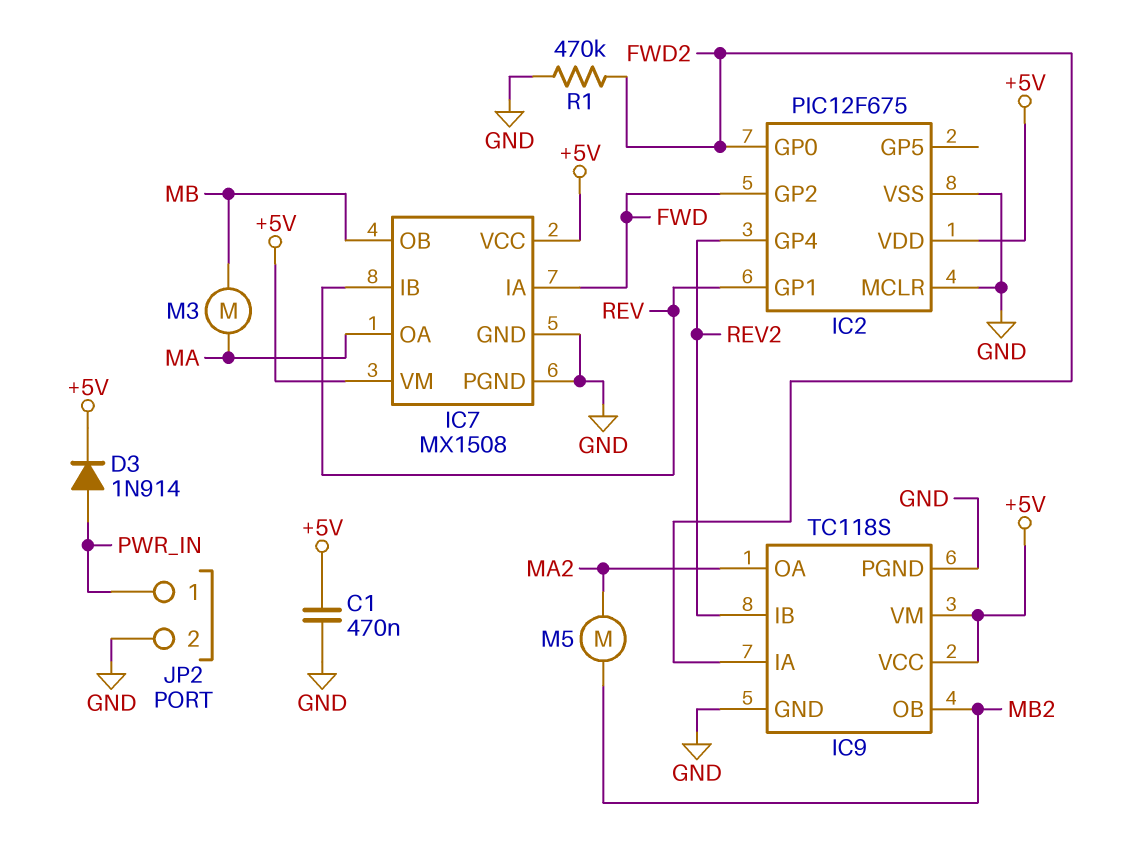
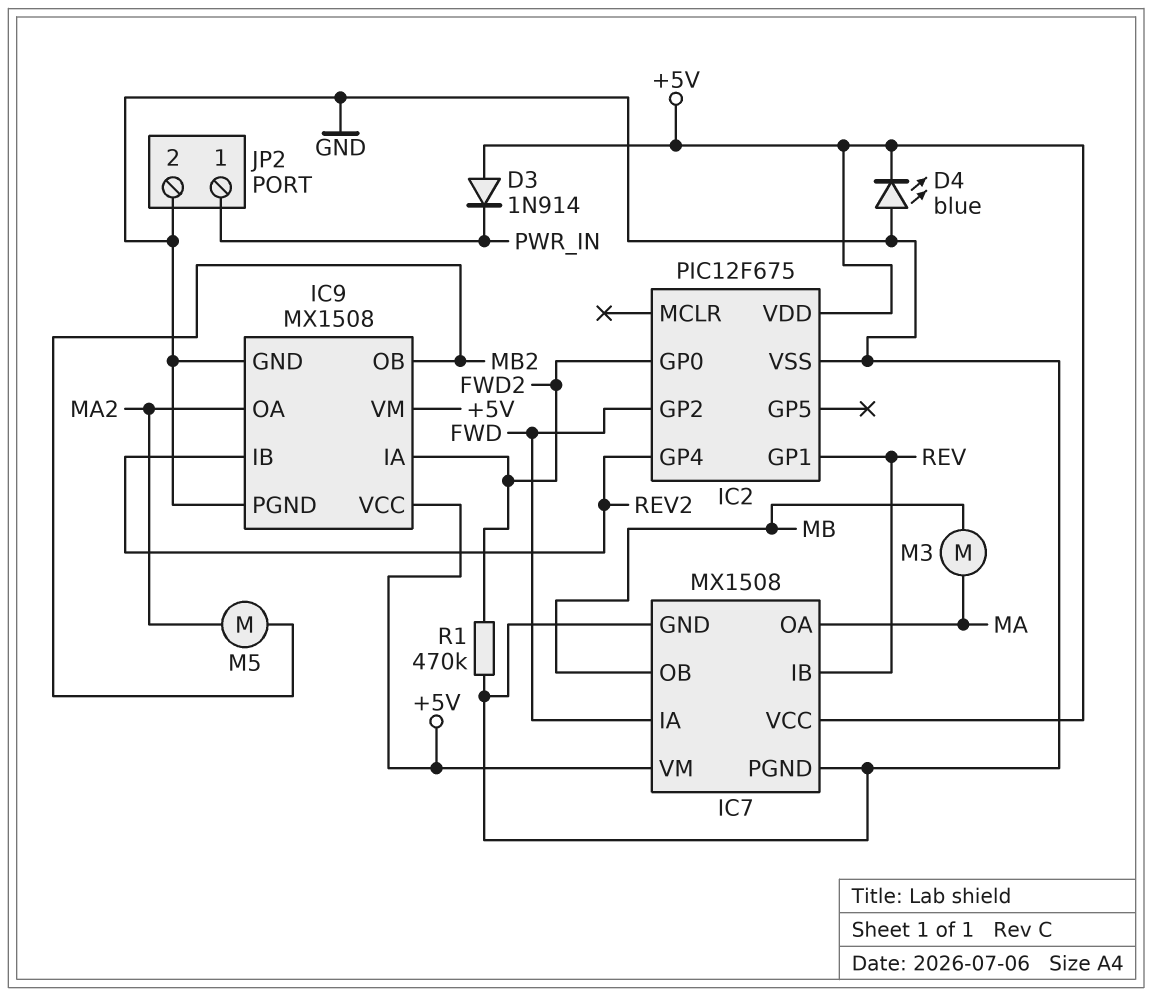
C1: 470nF (+5V, GND) -> none
D3: diode 1N914 (A PWR_IN, K +5V) -> diode 1N914 (A +5V, K PWR_IN)
D4: none -> LED blue (A GND, K +5V)
IC2 pin MCLR: GND -> none
IC9: TC118S -> MX1508

